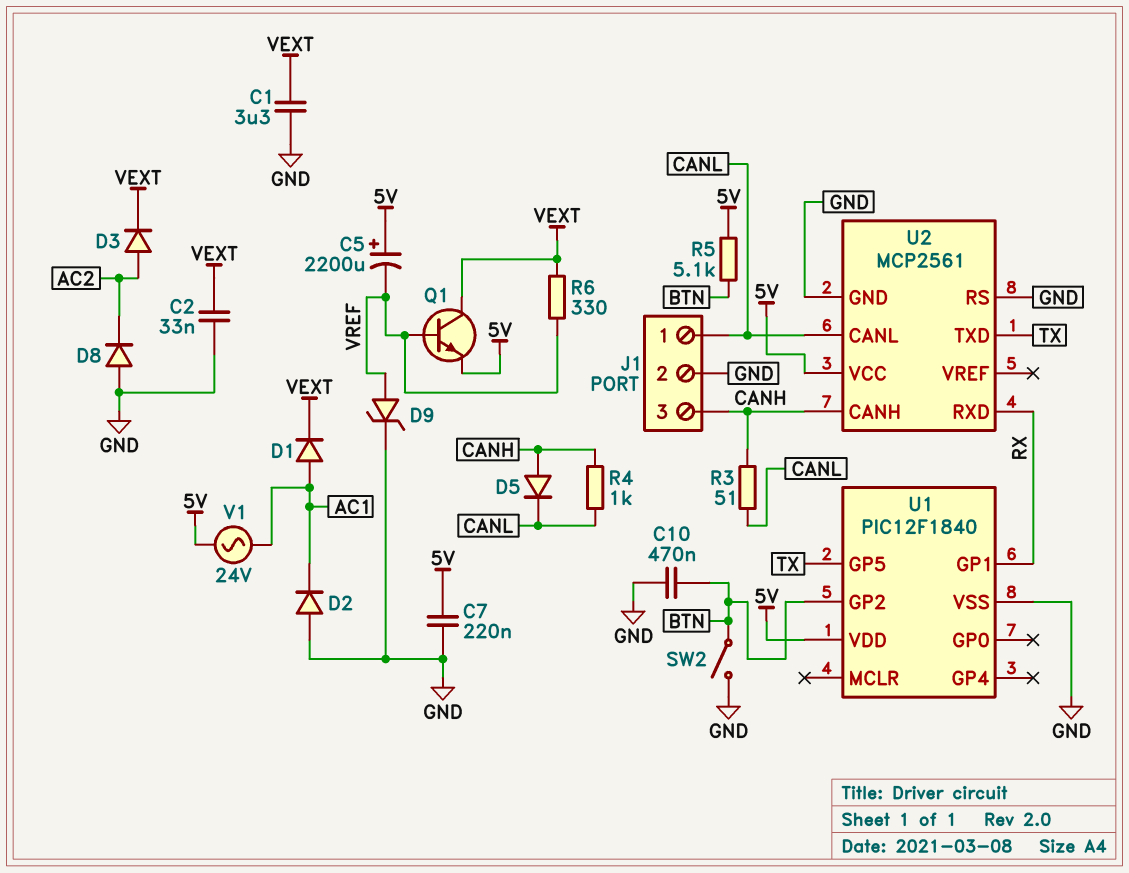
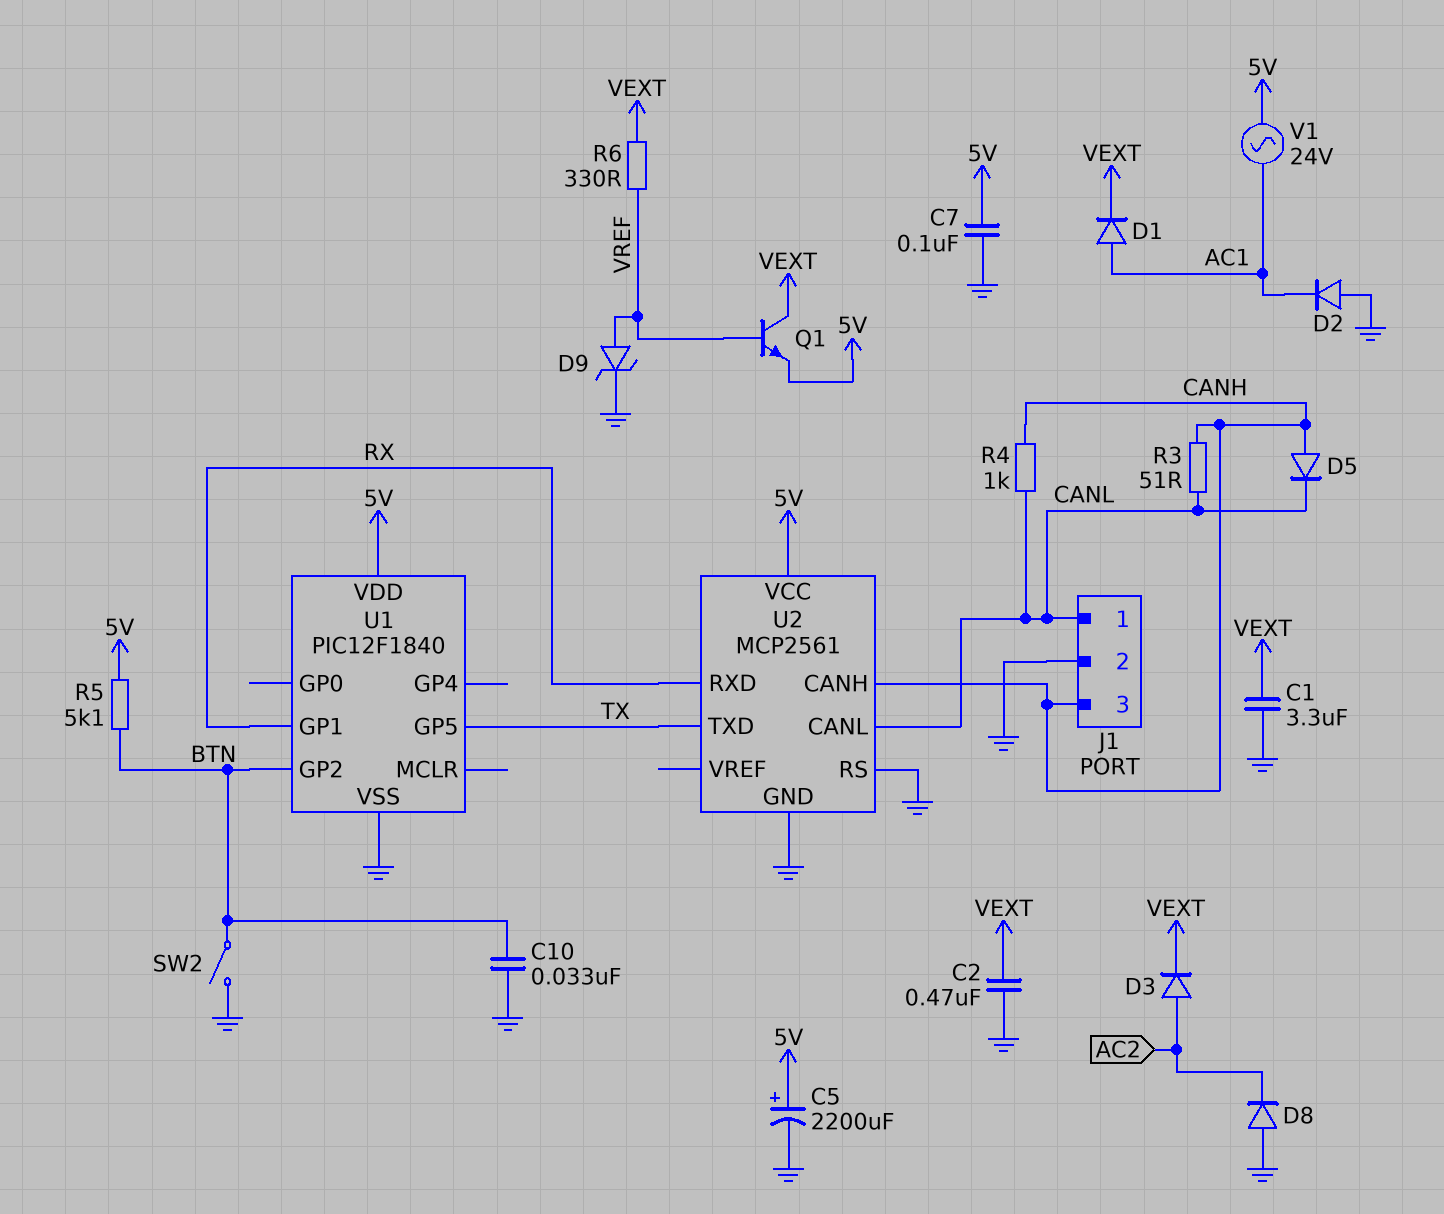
C2: 33nF (GND, VEXT) -> 470nF (GND, VEXT)
C5: 2200uF (plus 5V, minus VREF) -> 2200uF (plus 5V, minus GND)
C7: 220nF (5V, GND) -> 100nF (5V, GND)
C10: 470nF (BTN, GND) -> 33nF (BTN, GND)

